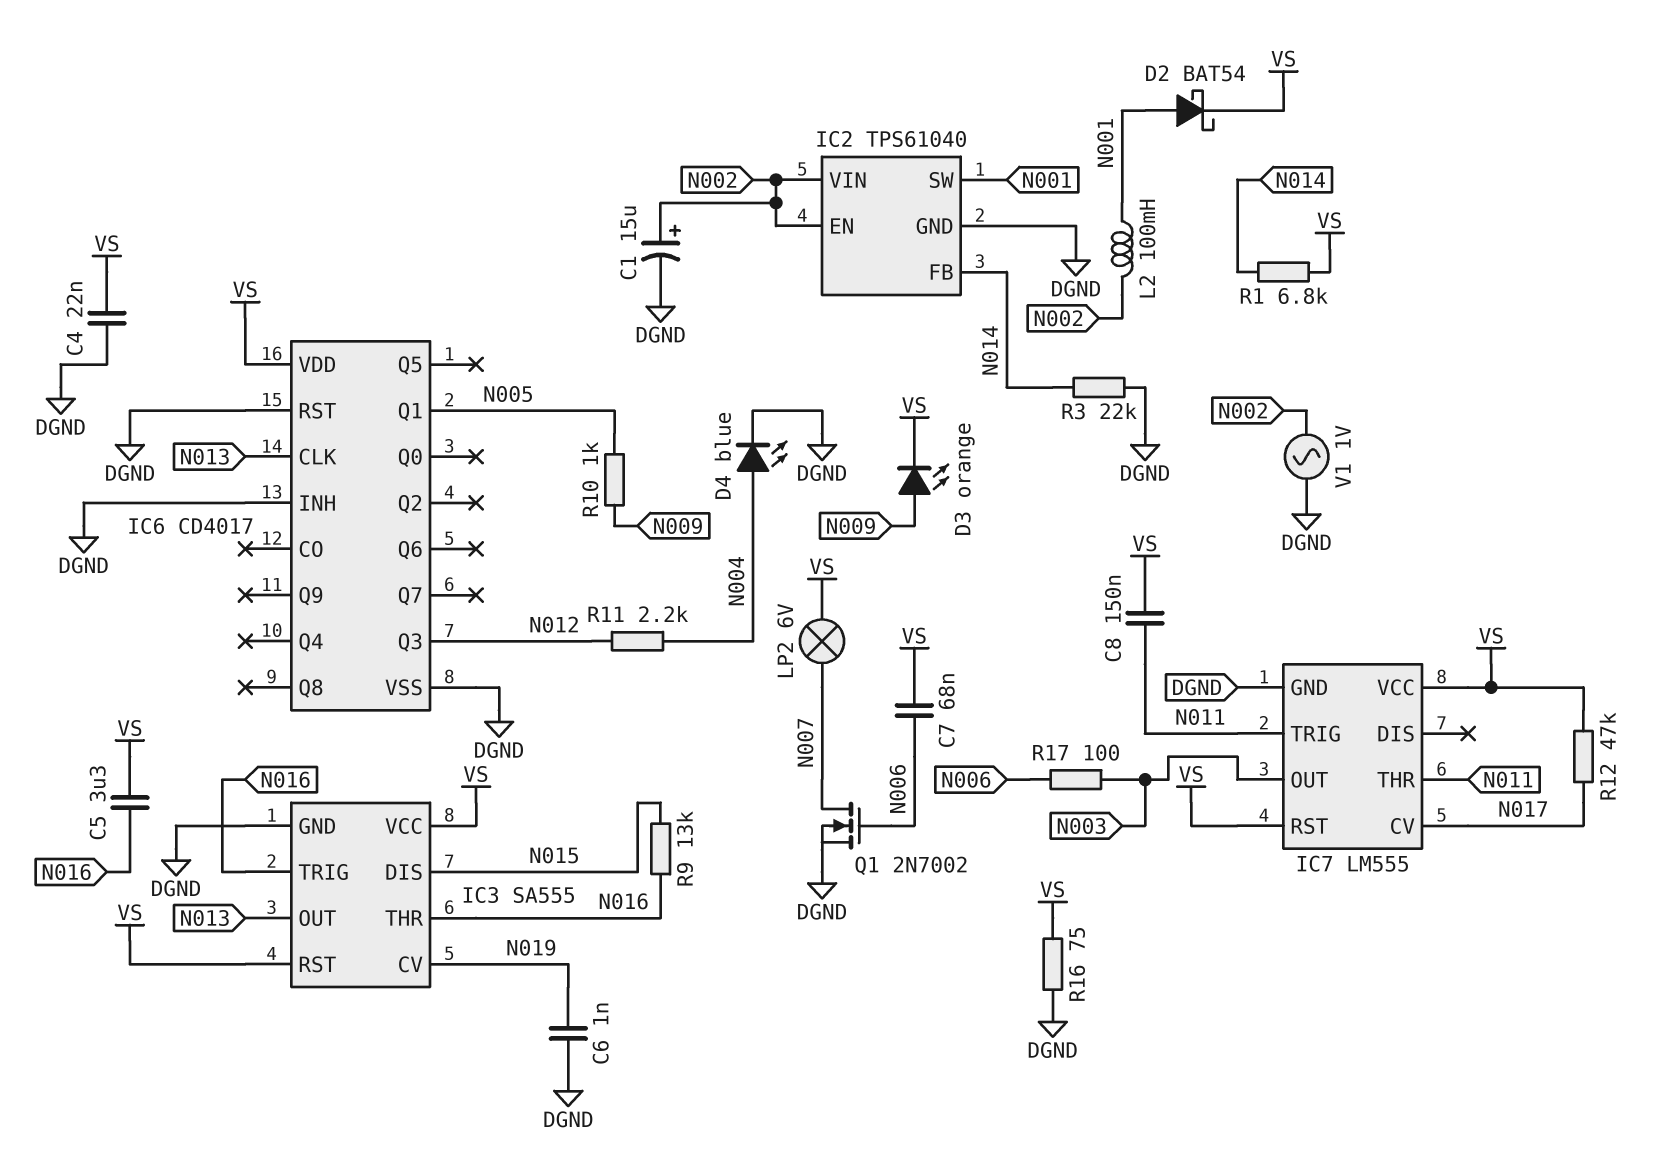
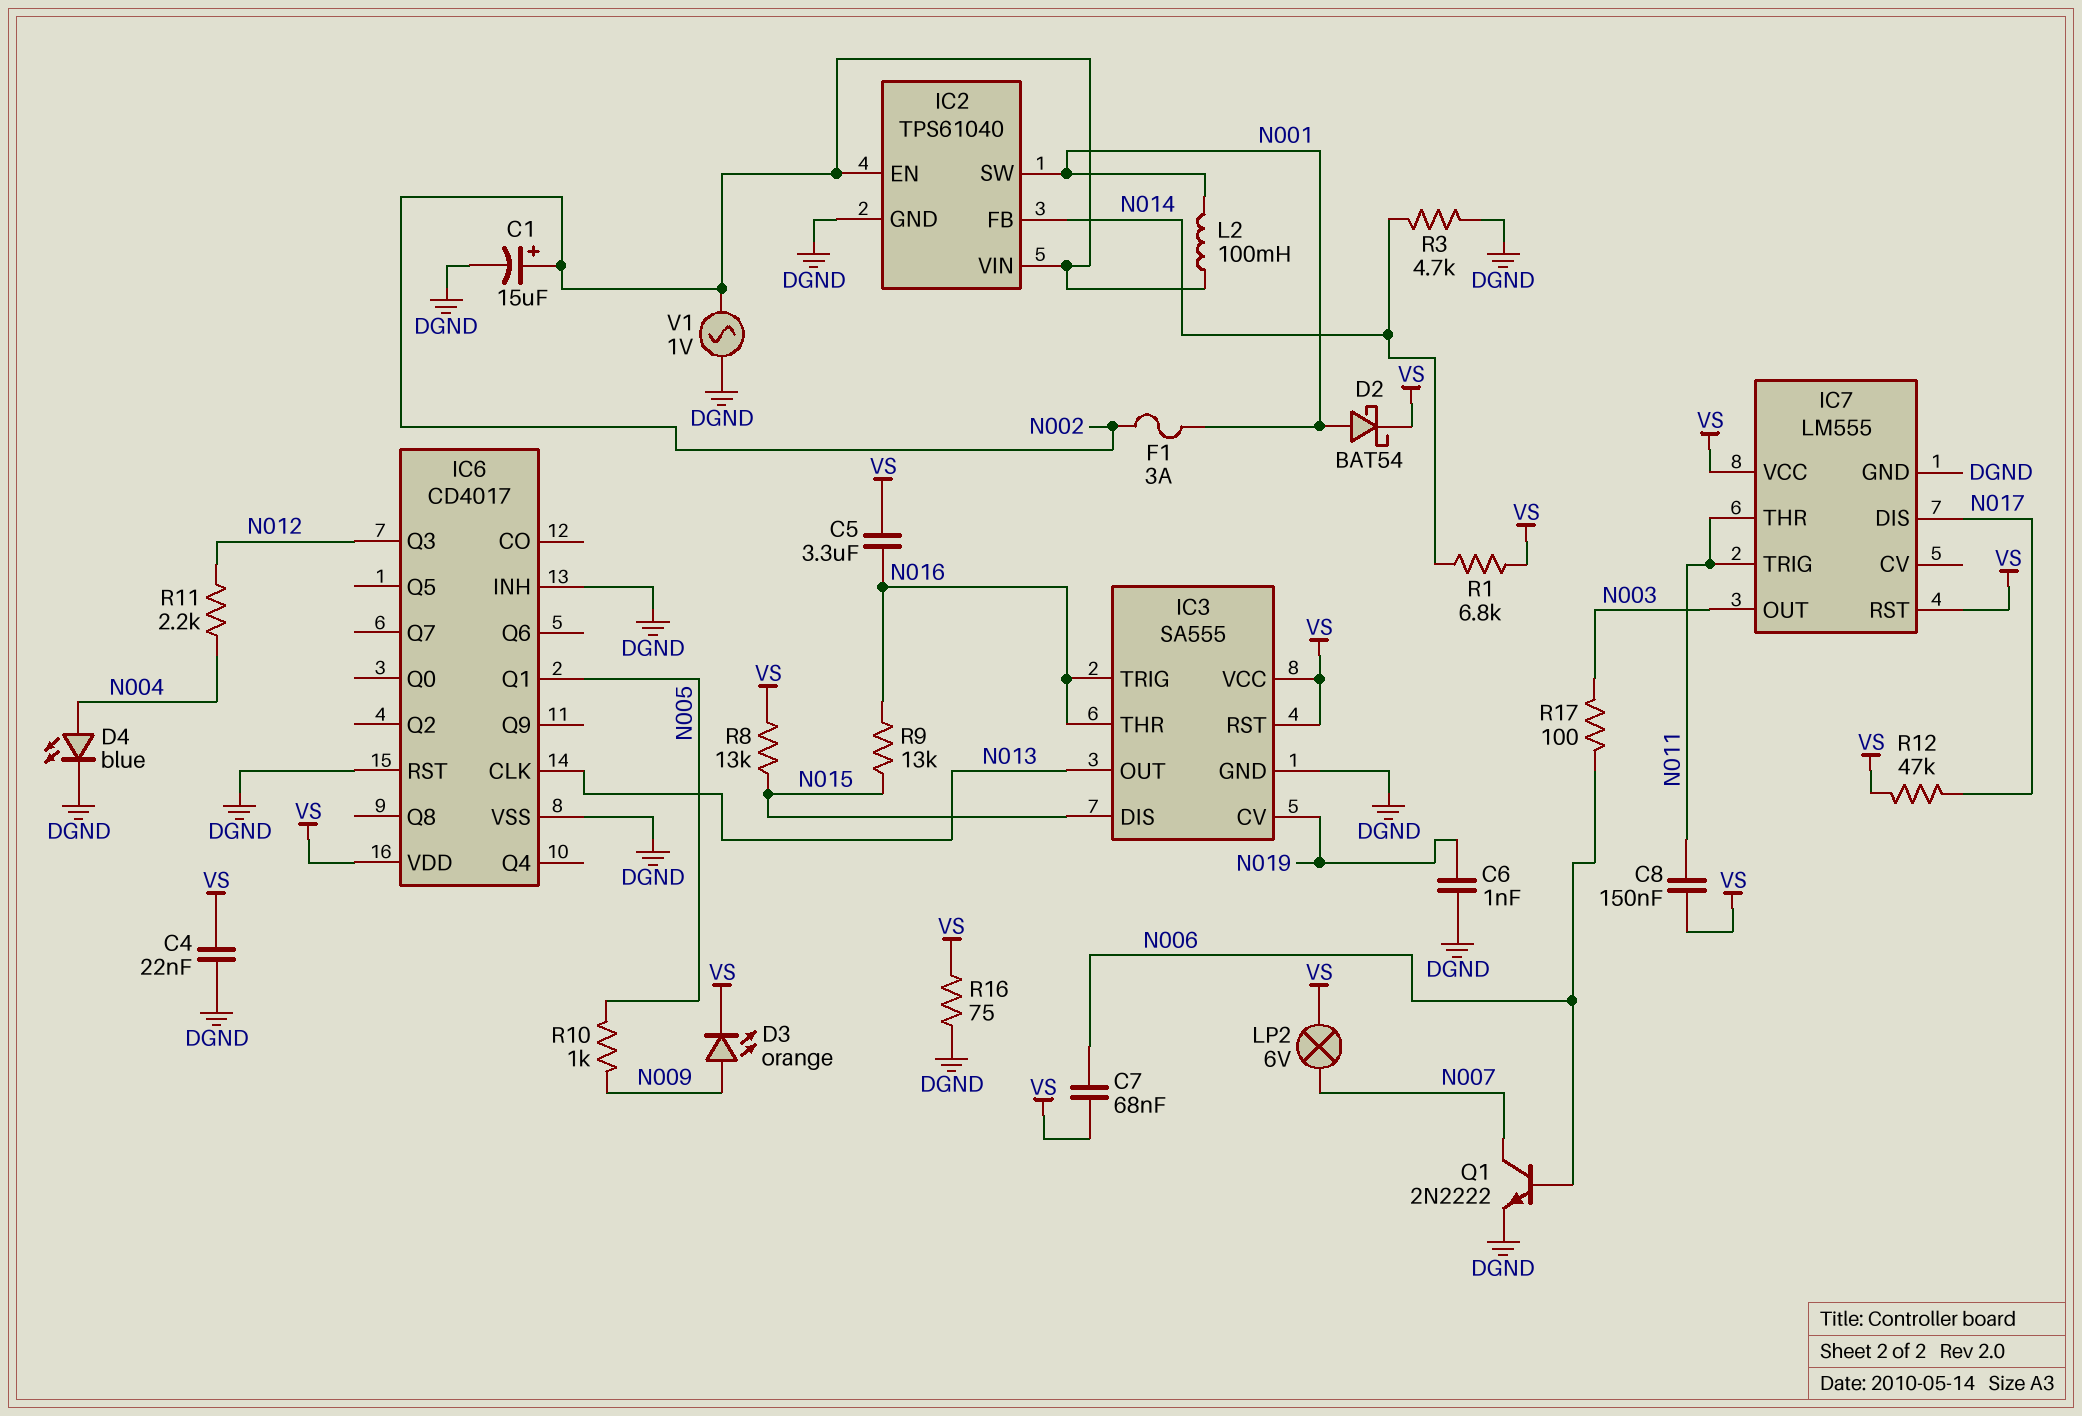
F1: none -> 3A (N001, N002)
IC7 pin CV: N017 -> none
IC7 pin DIS: none -> N017
Q1: NMOS 2N7002 (G N006, D N007, S DGND) -> NPN 2N2222 (B N006, C N007, E DGND)
R3: 22k (DGND, N014) -> 4.7k (DGND, N014)
R8: none -> 13k (N015, VS)

